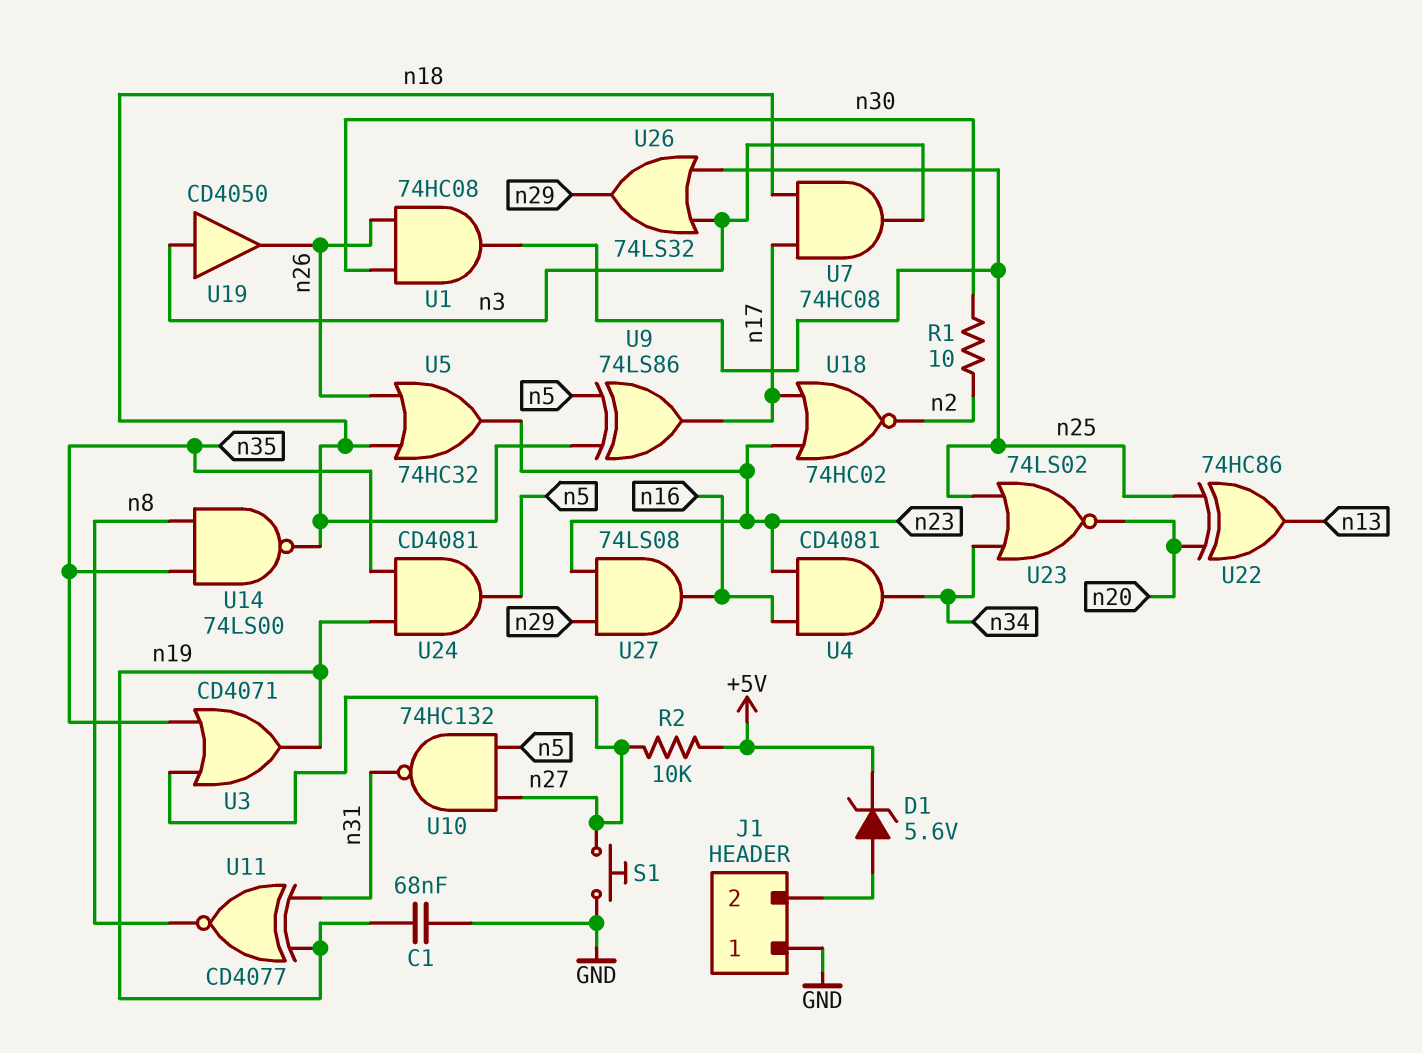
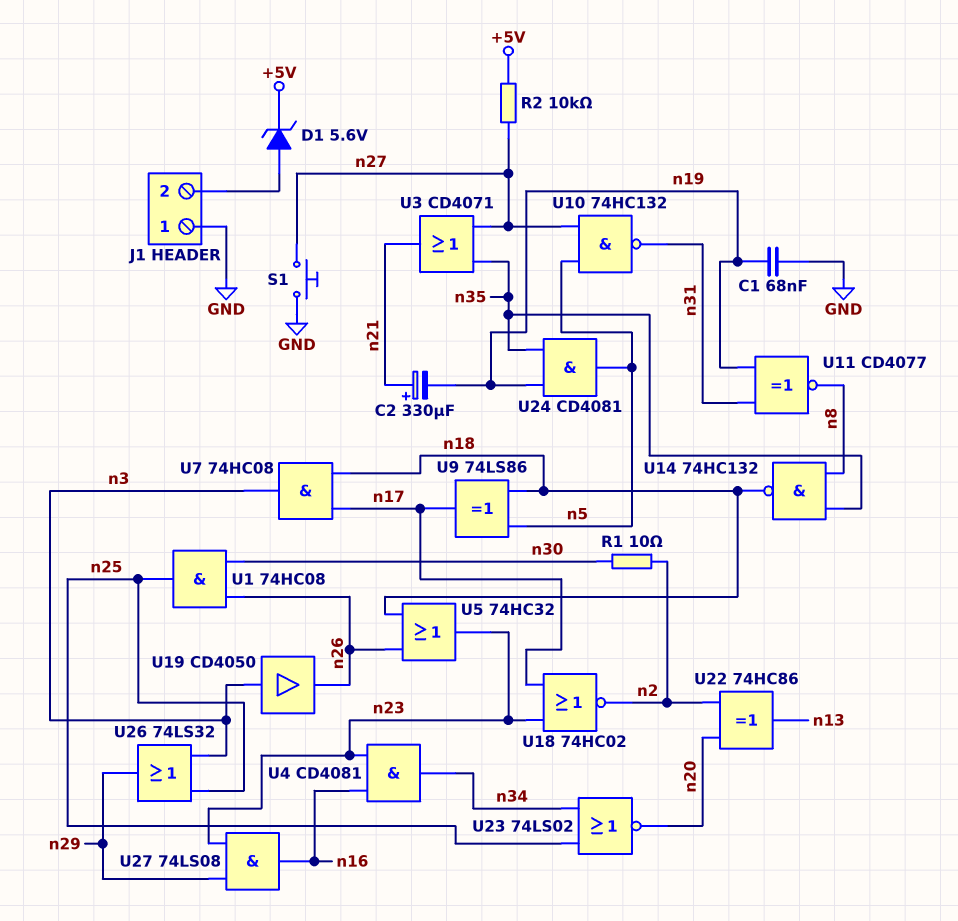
C2: none -> 330uF (plus n21, minus n19)
U3: OR CD4071 (in n27, in n35, out n19) -> OR CD4071 (in n27, in n35, out n21)
U14: NAND 74LS00 (in n8, in n35, out n18) -> NAND 74HC132 (in n8, in n35, out n18)
U22: XOR 74HC86 (in n20, in n25, out n13) -> XOR 74HC86 (in n2, in n20, out n13)

